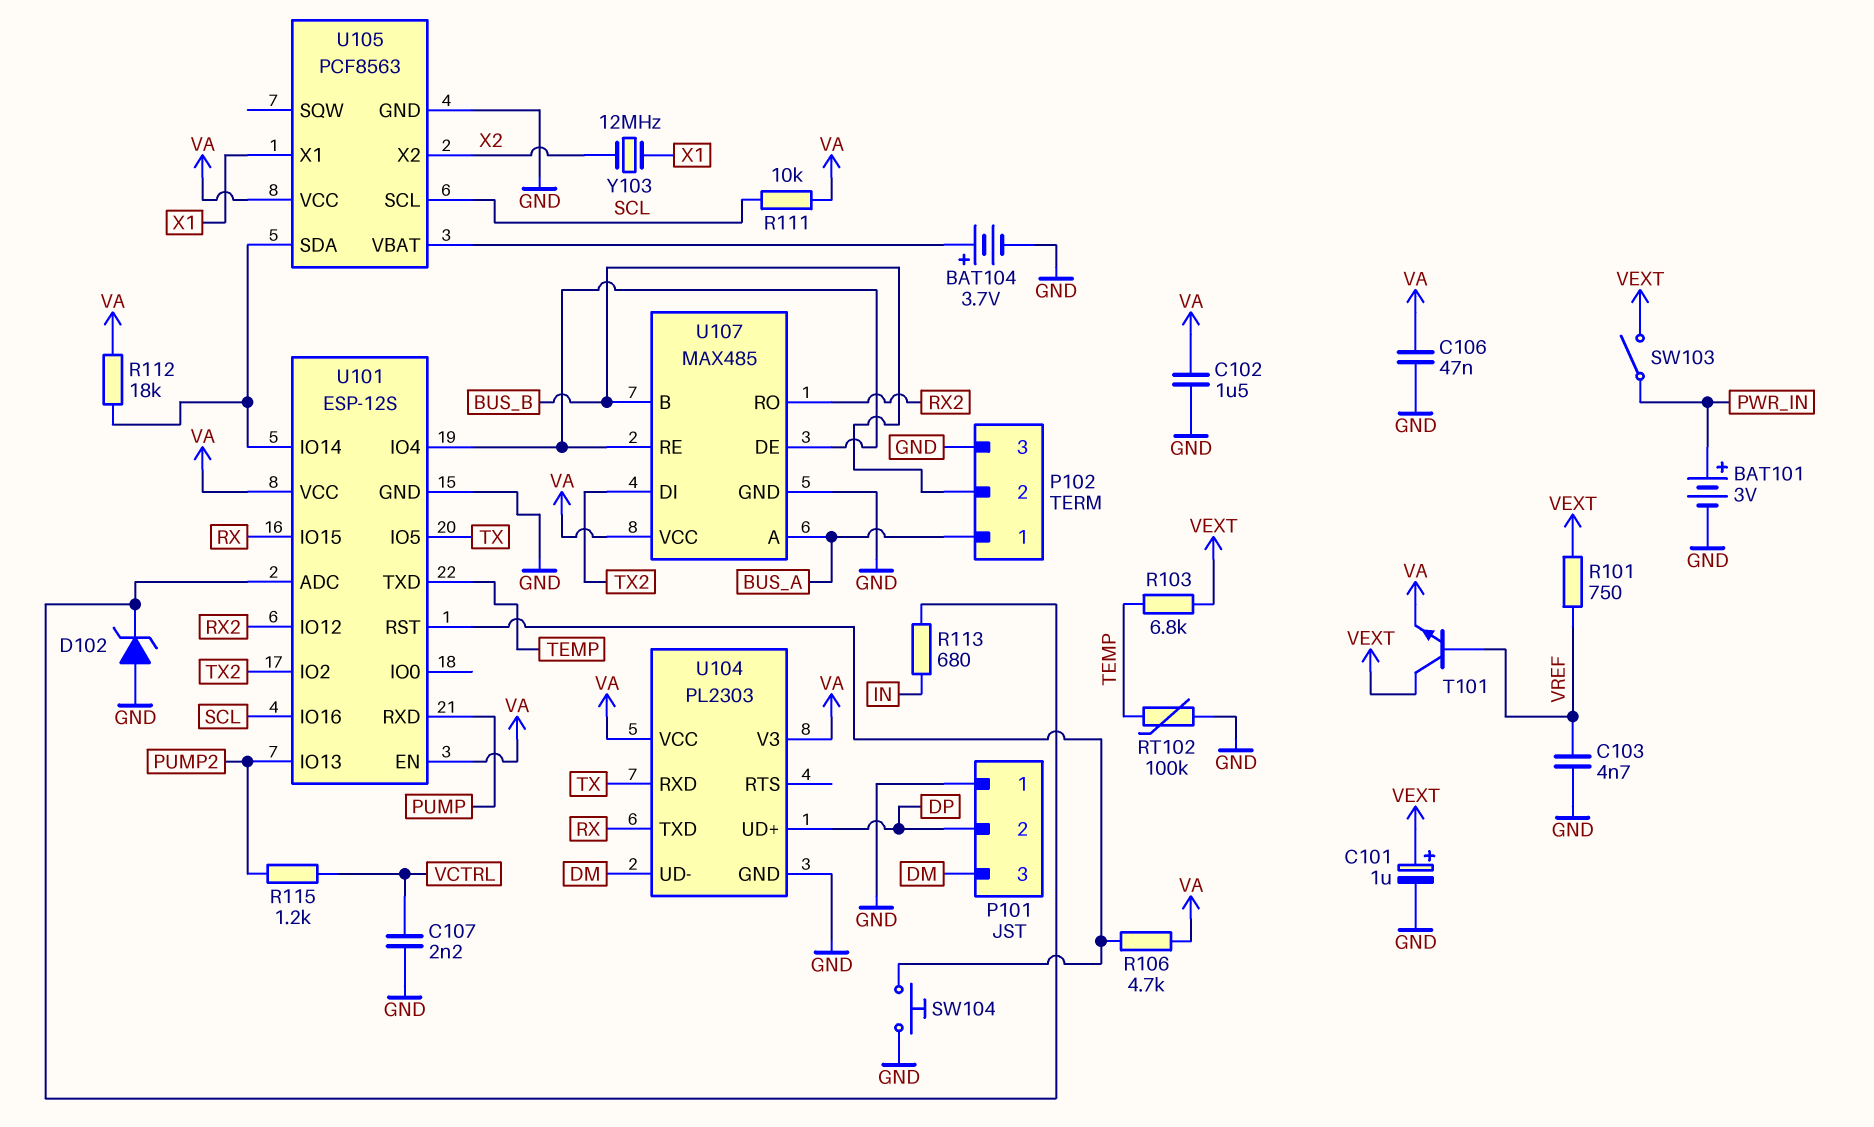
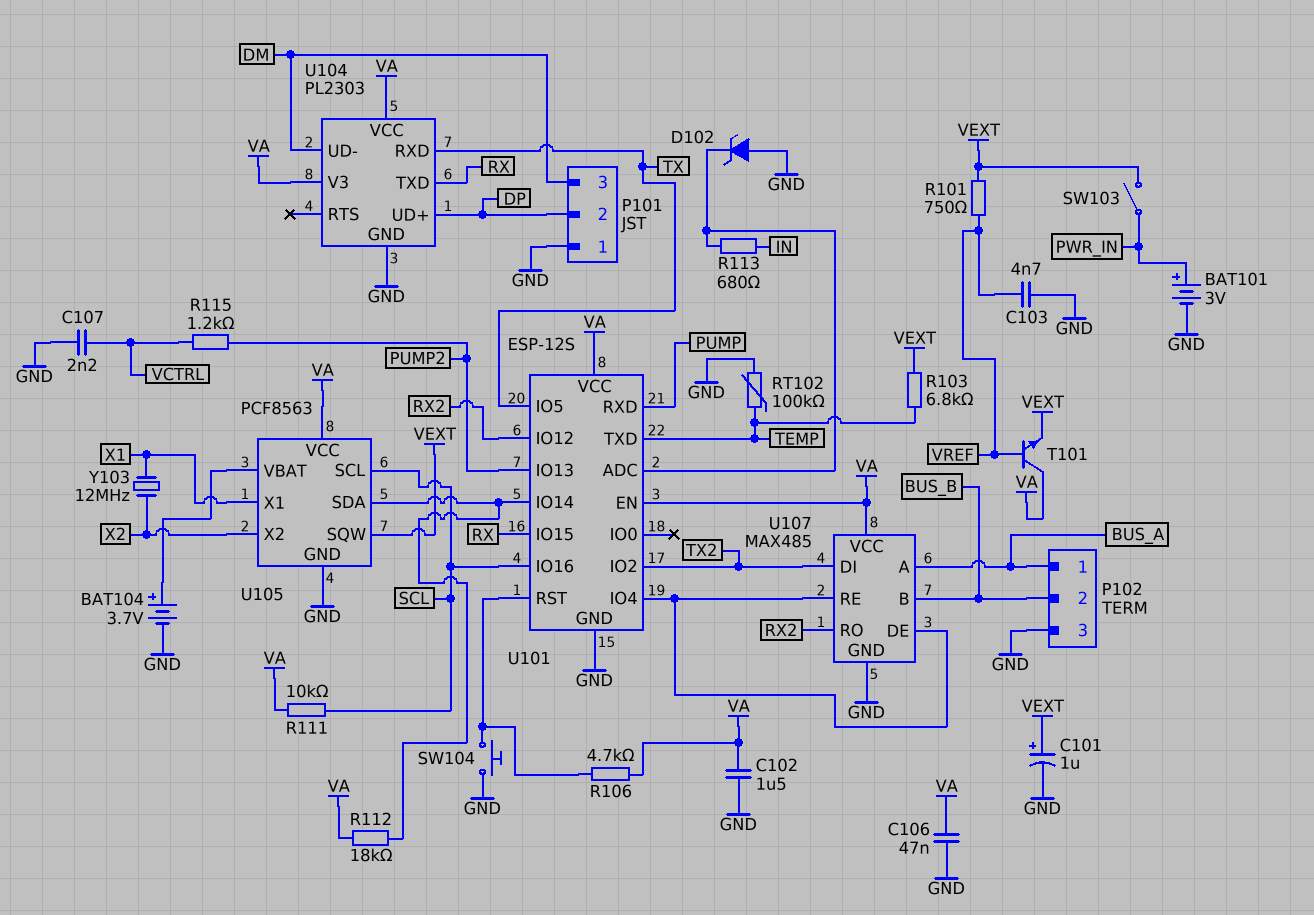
T101: NPN (B VREF, C VEXT, E VA) -> NPN (B VREF, C VA, E VEXT)
U105 pin SQW: none -> VEXT

